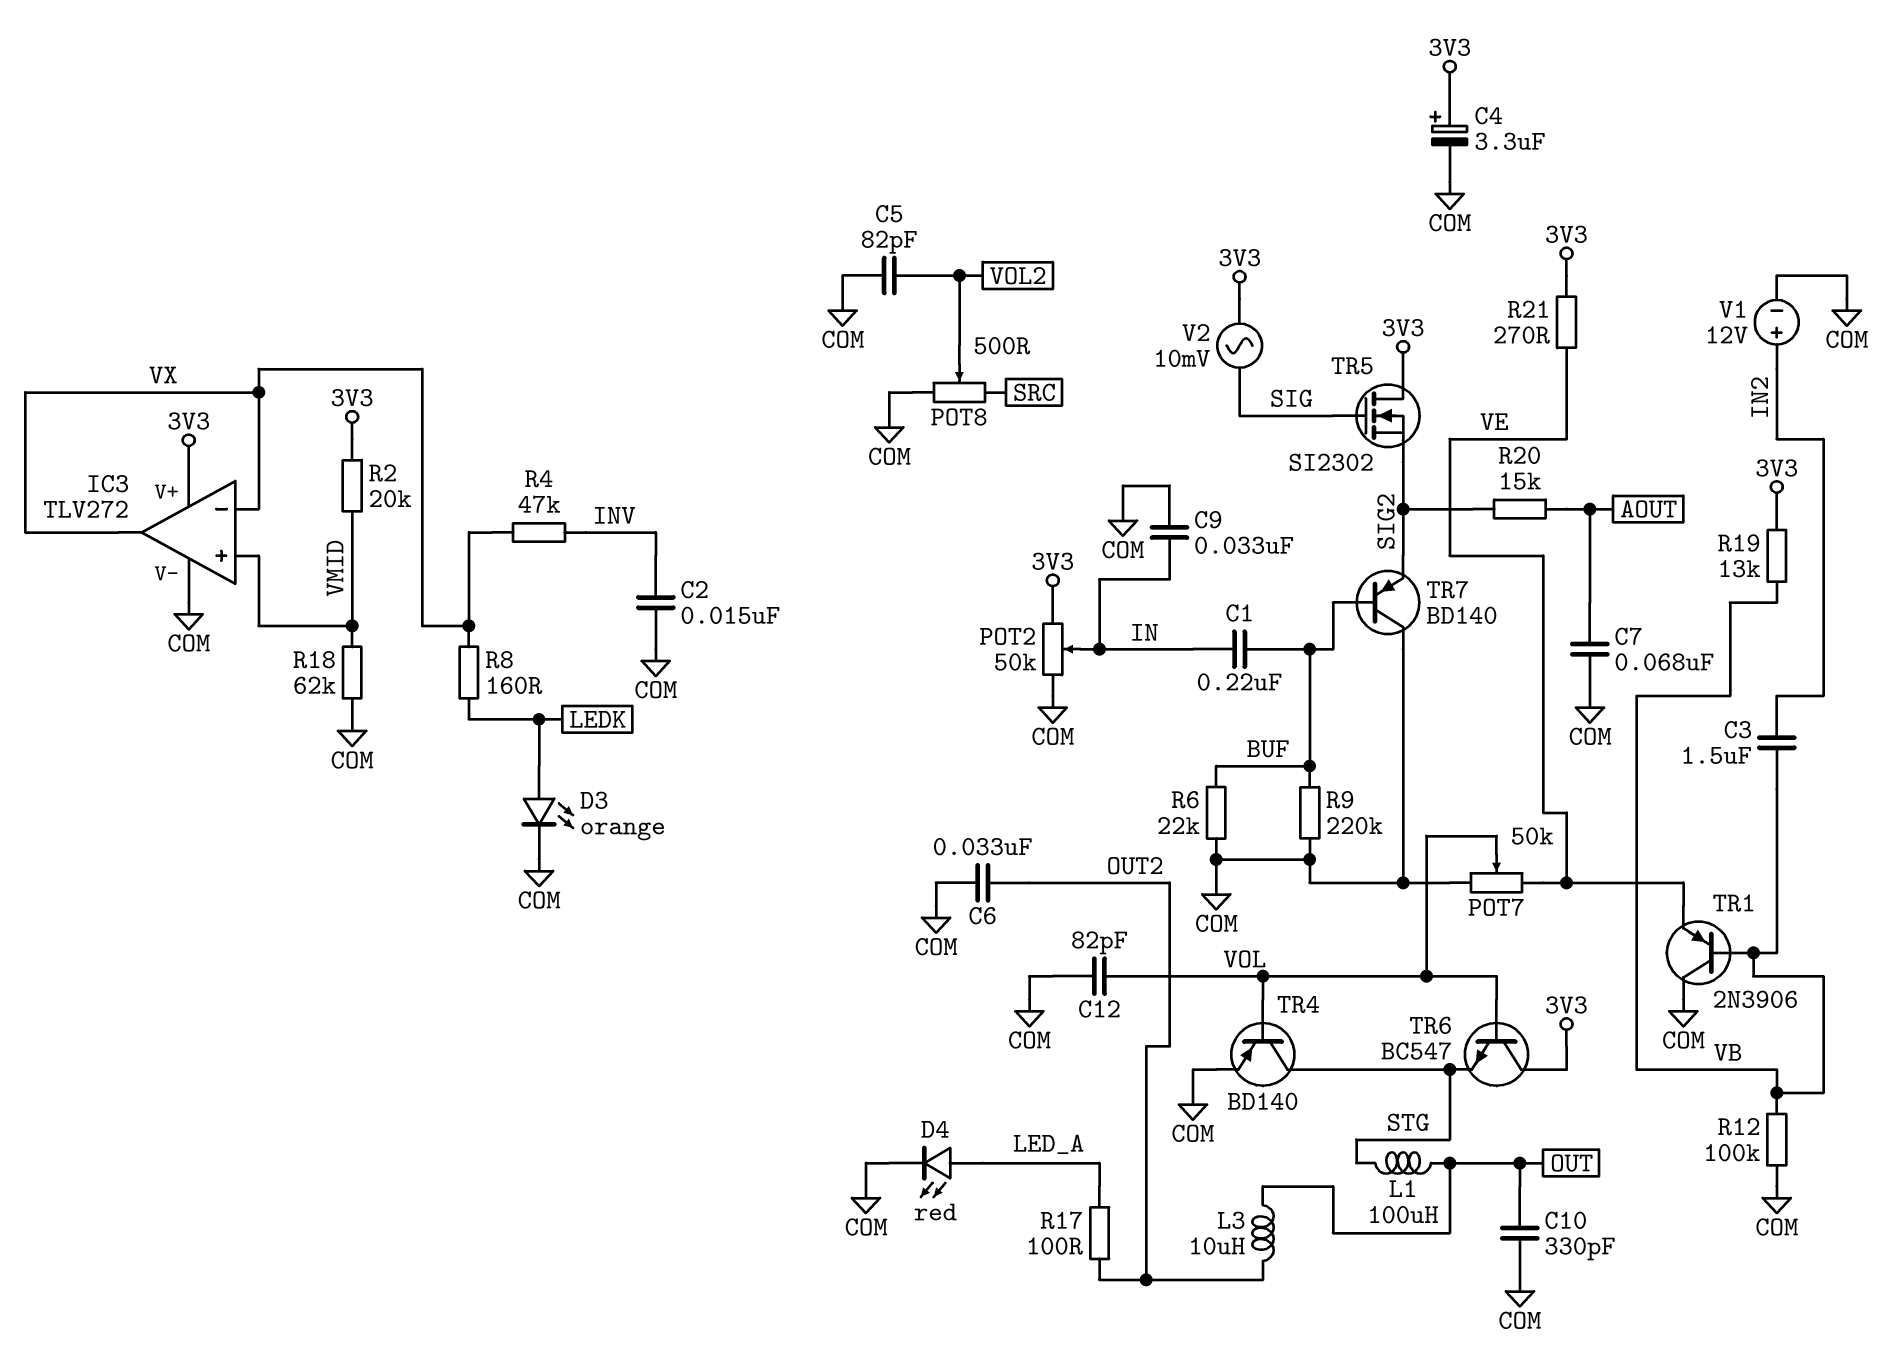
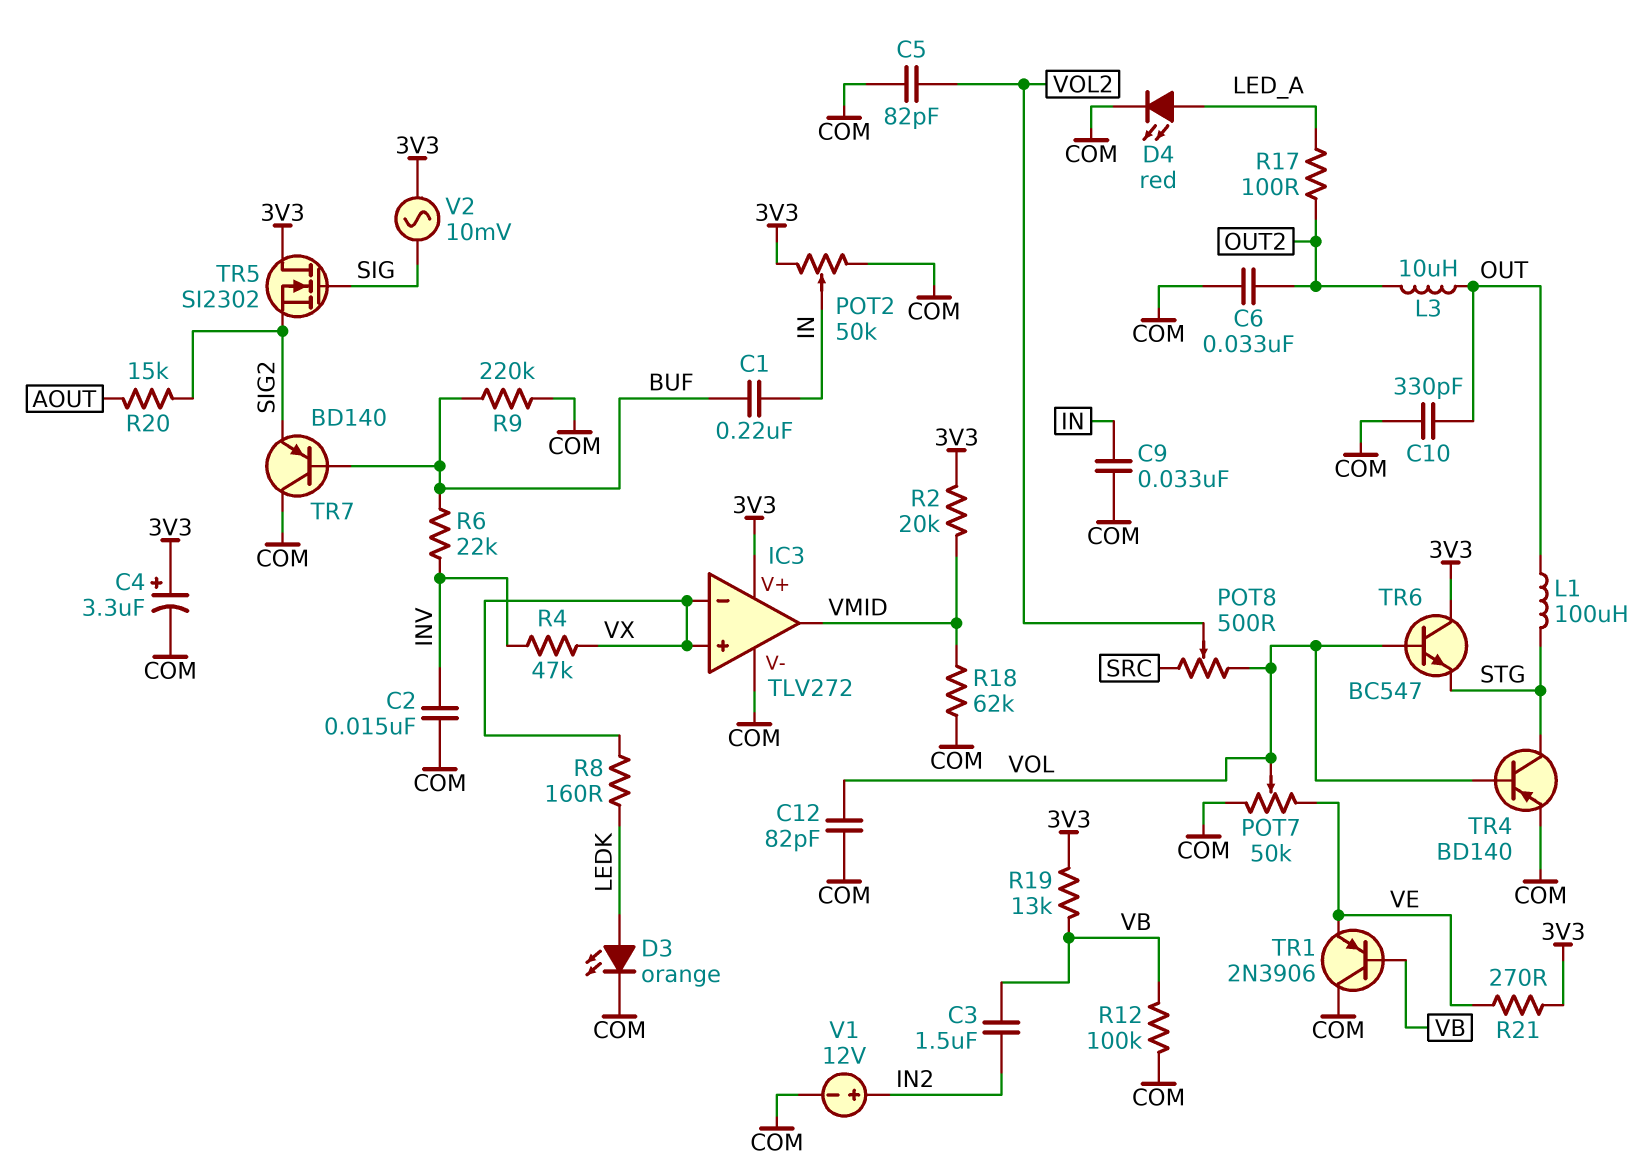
C7: 68nF (AOUT, COM) -> none
IC3 pin in+: VMID -> VX
IC3 pin out: VX -> VMID
POT8: 500 (COM, SRC, wiper VOL2) -> 500 (SRC, VOL, wiper VOL2)
R6: 22k (BUF, COM) -> 22k (BUF, INV)

